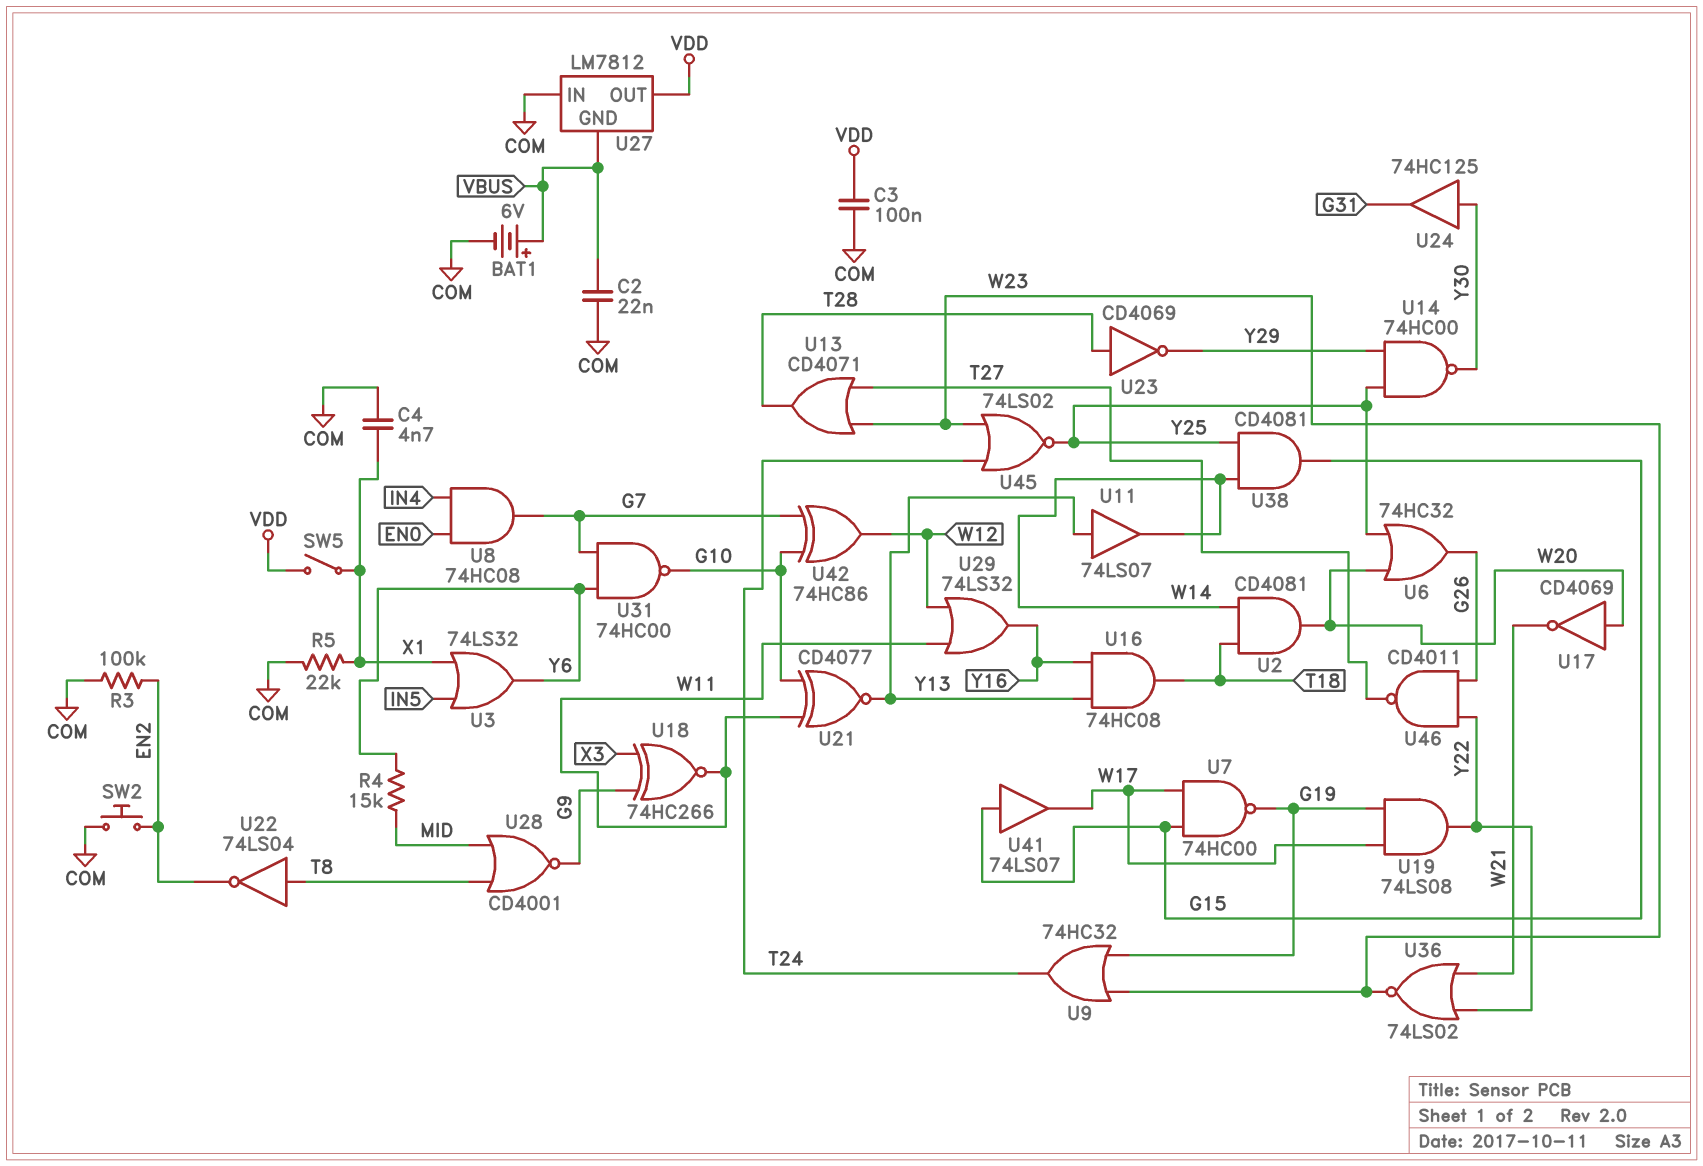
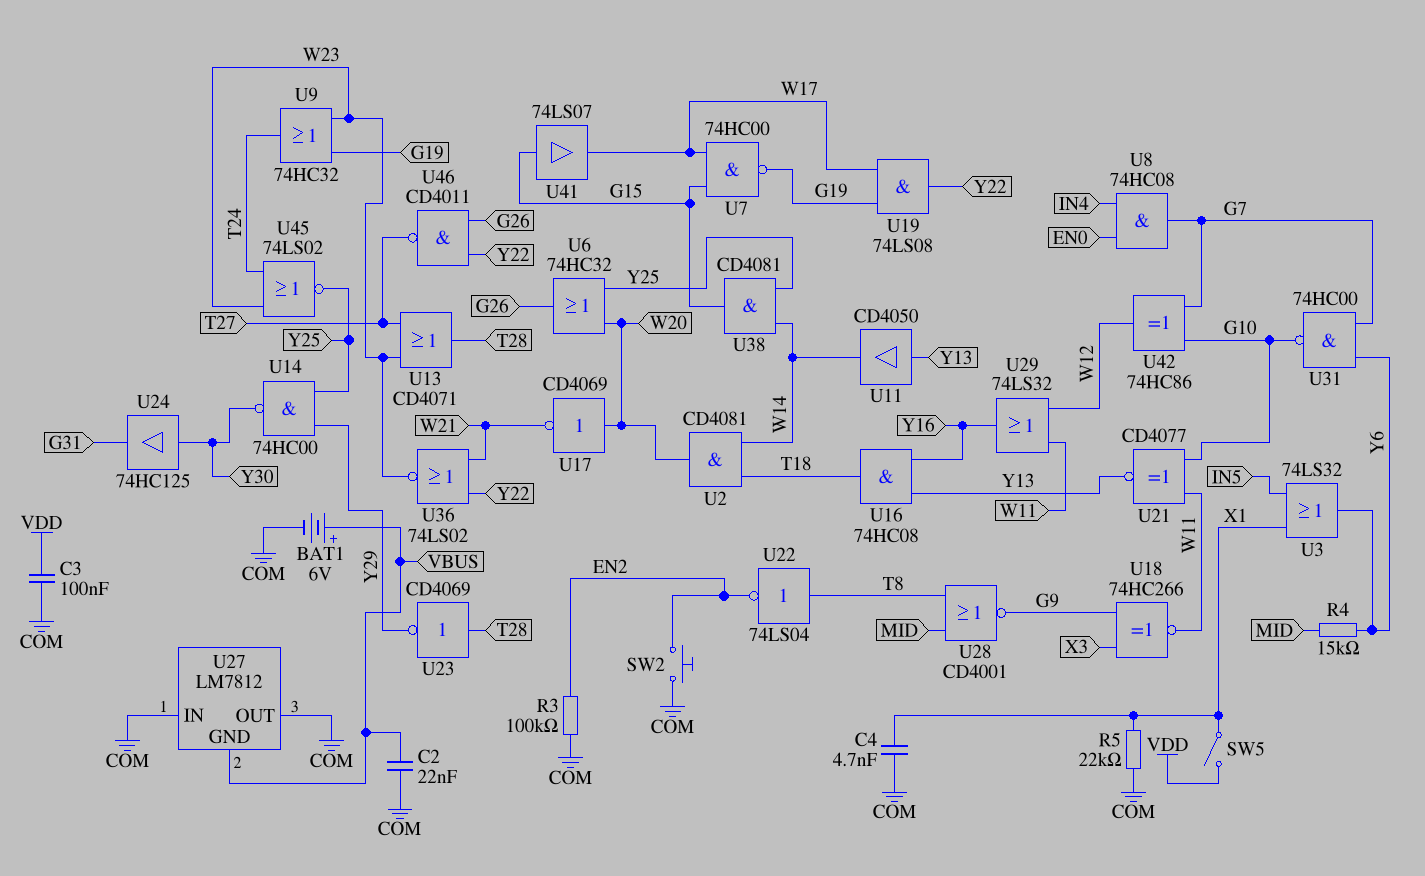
U11: buffer 74LS07 (in Y13, out W14) -> buffer CD4050 (in Y13, out W14)
U27 pin OUT: VDD -> COM

